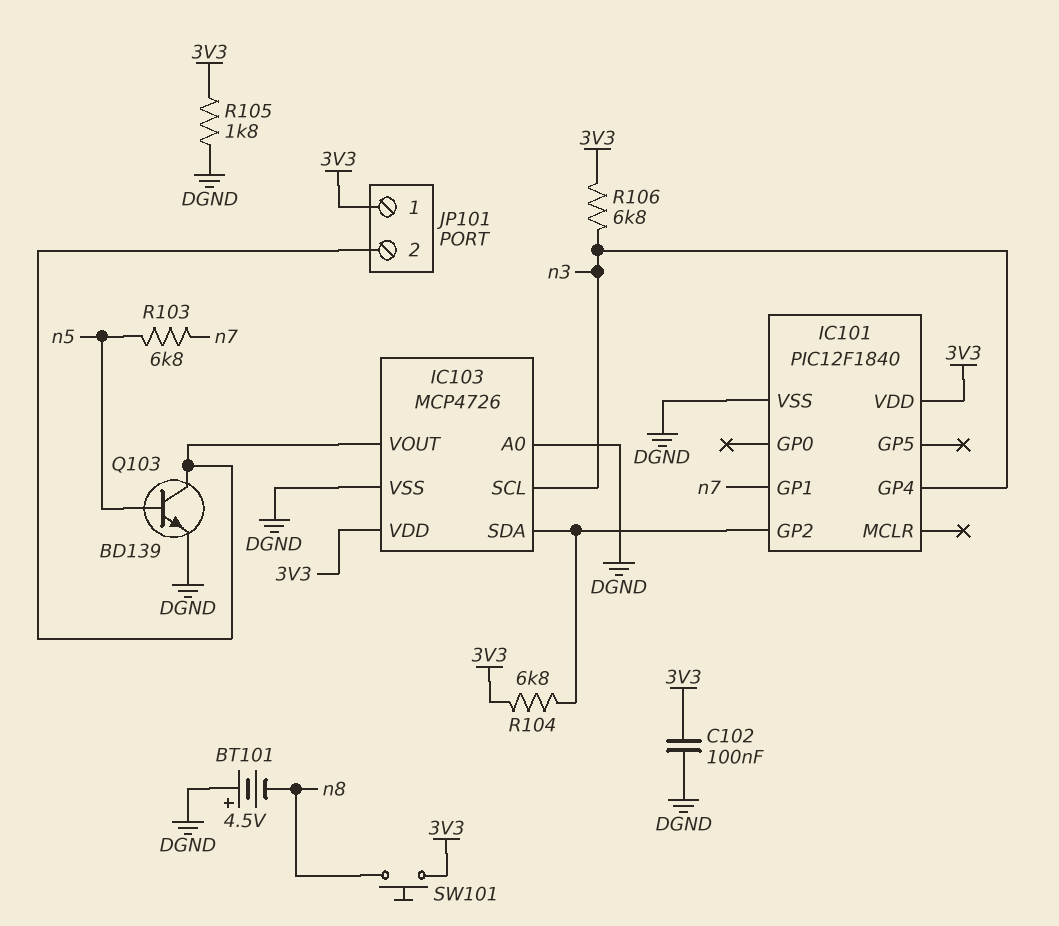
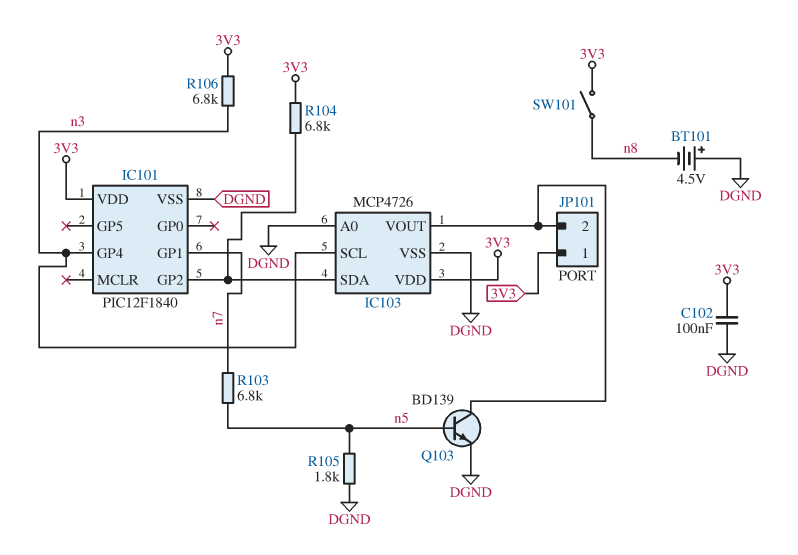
R105: 1.8k (3V3, DGND) -> 1.8k (DGND, n5)
SW101: button (3V3, n8) -> switch (3V3, n8)

